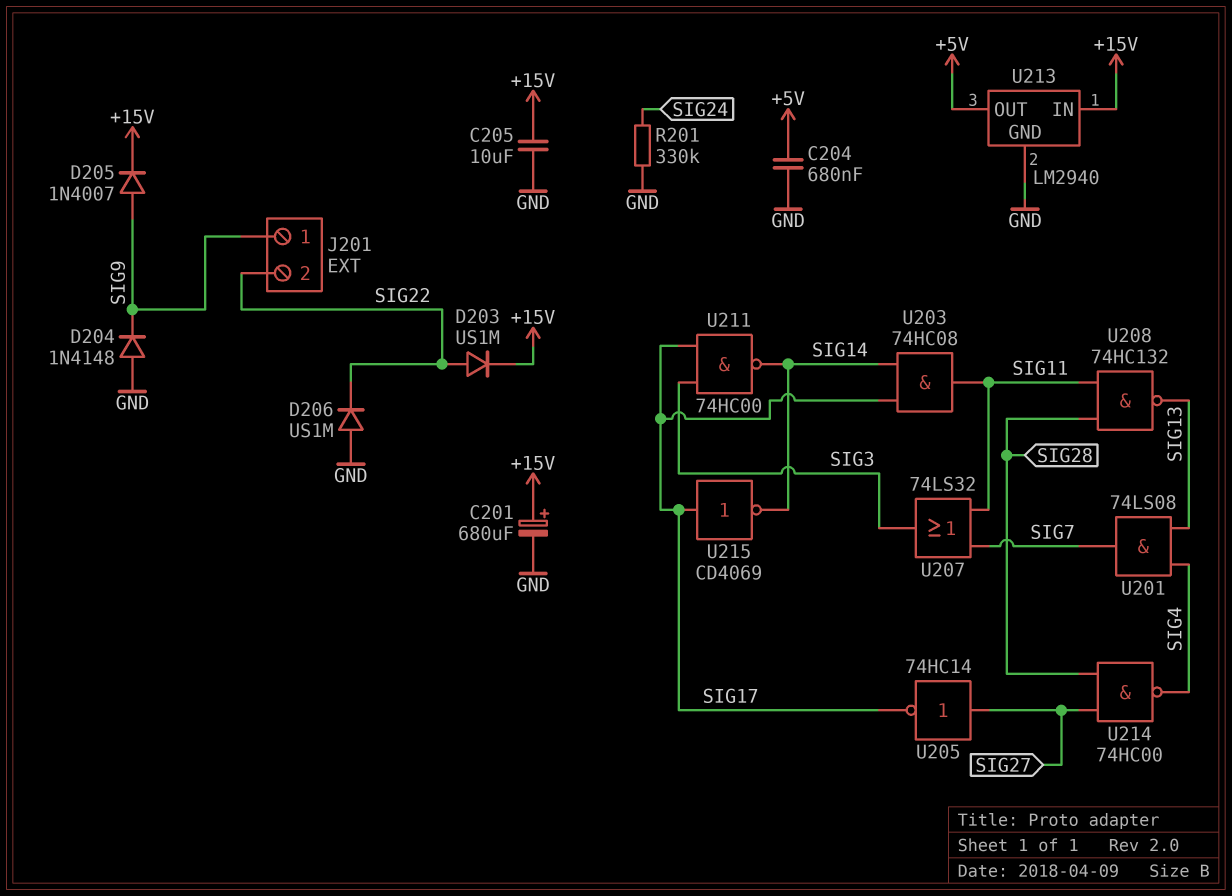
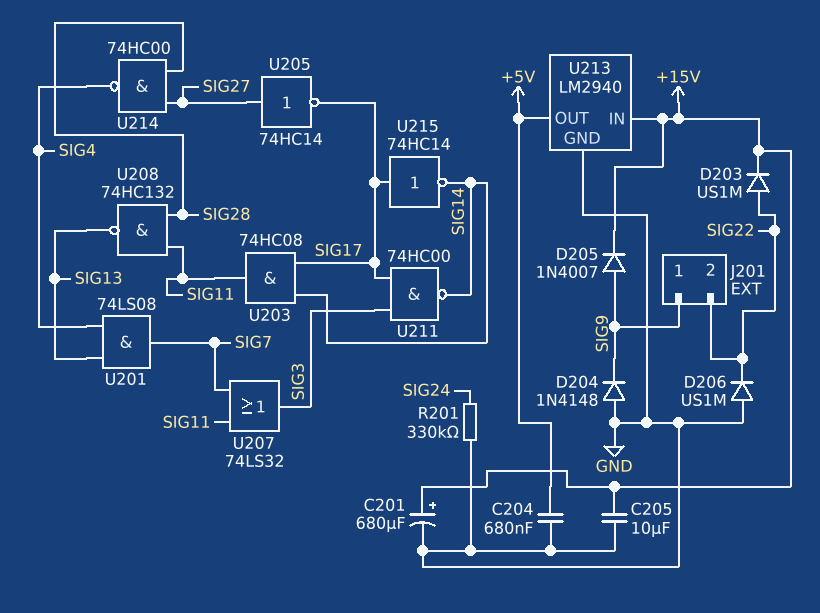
U215: NOT CD4069 (in SIG17, out SIG14) -> NOT 74HC14 (in SIG17, out SIG14)

